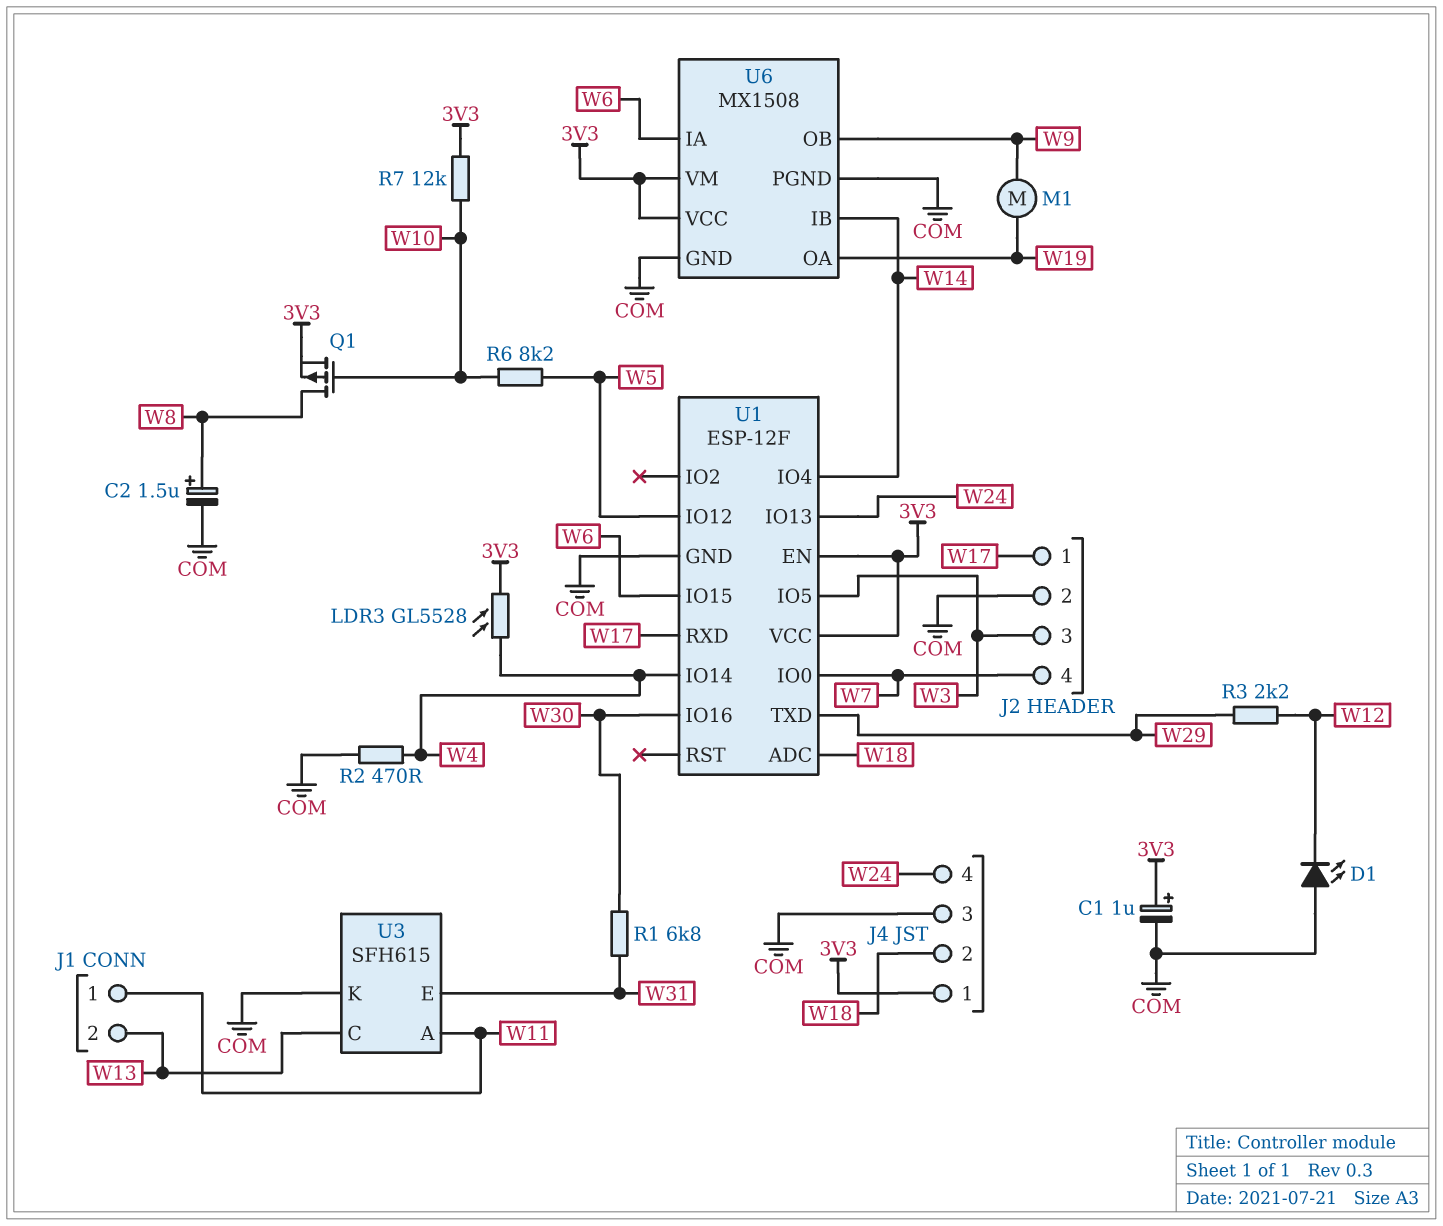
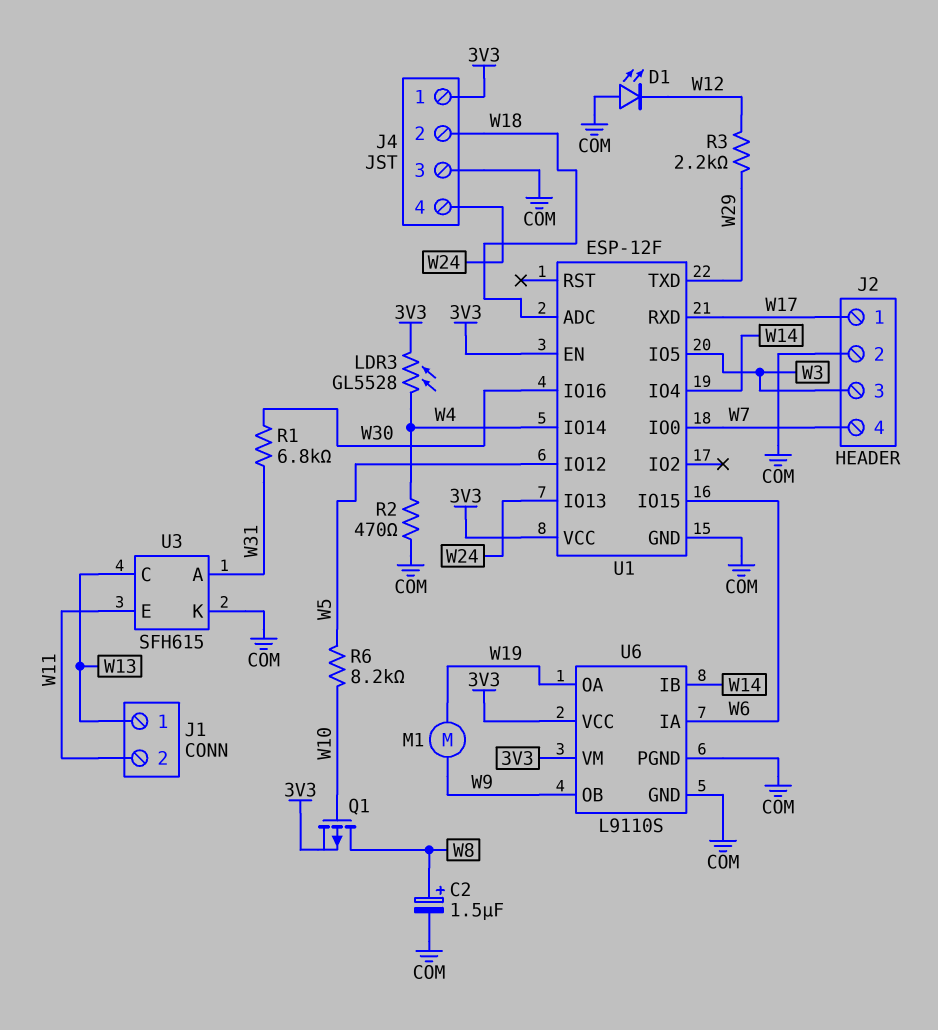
C1: 1uF (plus 3V3, minus COM) -> none
J1 pin 1: W11 -> W13
J1 pin 2: W13 -> W11
R7: 12k (3V3, W10) -> none
U3 pin A: W11 -> W31
U3 pin E: W31 -> W11
U6: MX1508 -> L9110S

